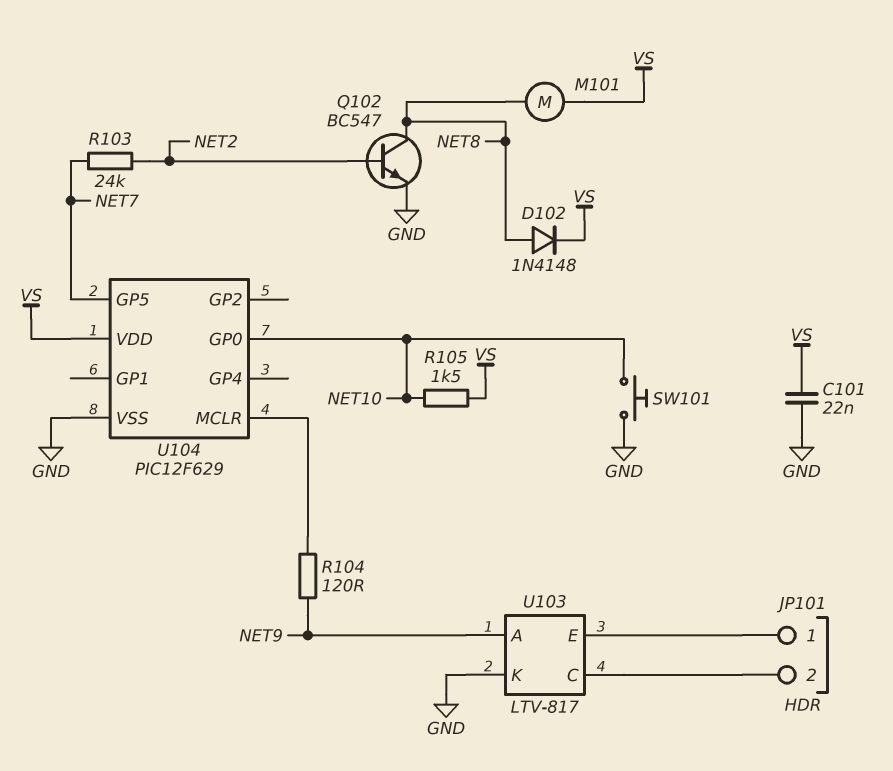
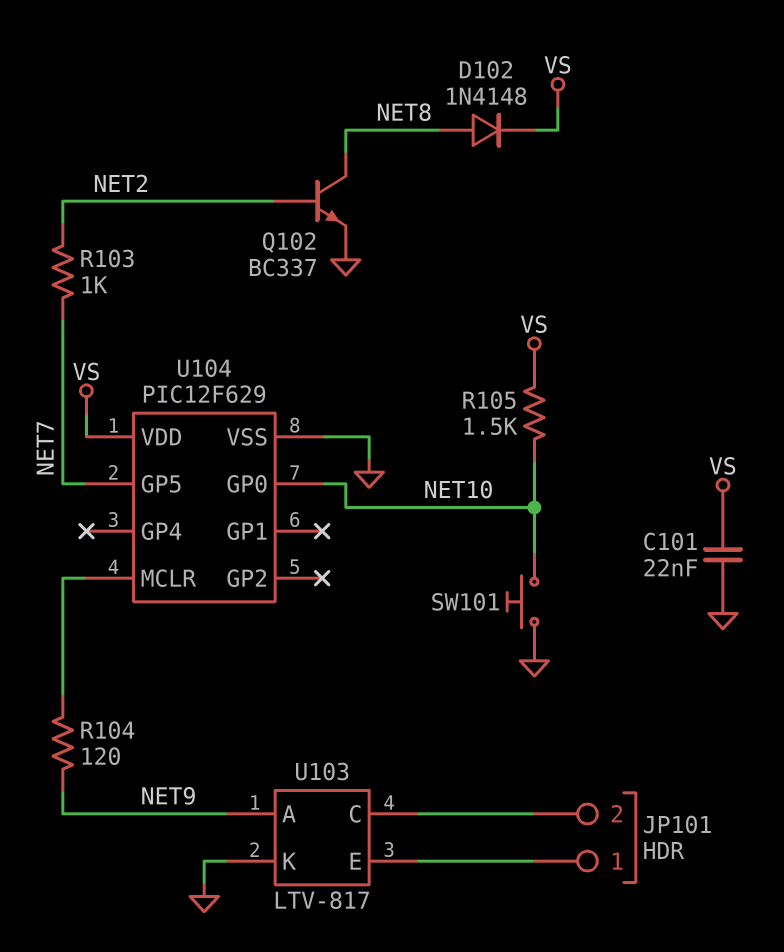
M101: motor (NET8, VS) -> none
Q102: NPN BC547 (B NET2, C NET8, E GND) -> NPN BC337 (B NET2, C NET8, E GND)
R103: 24k (NET2, NET7) -> 1k (NET2, NET7)

